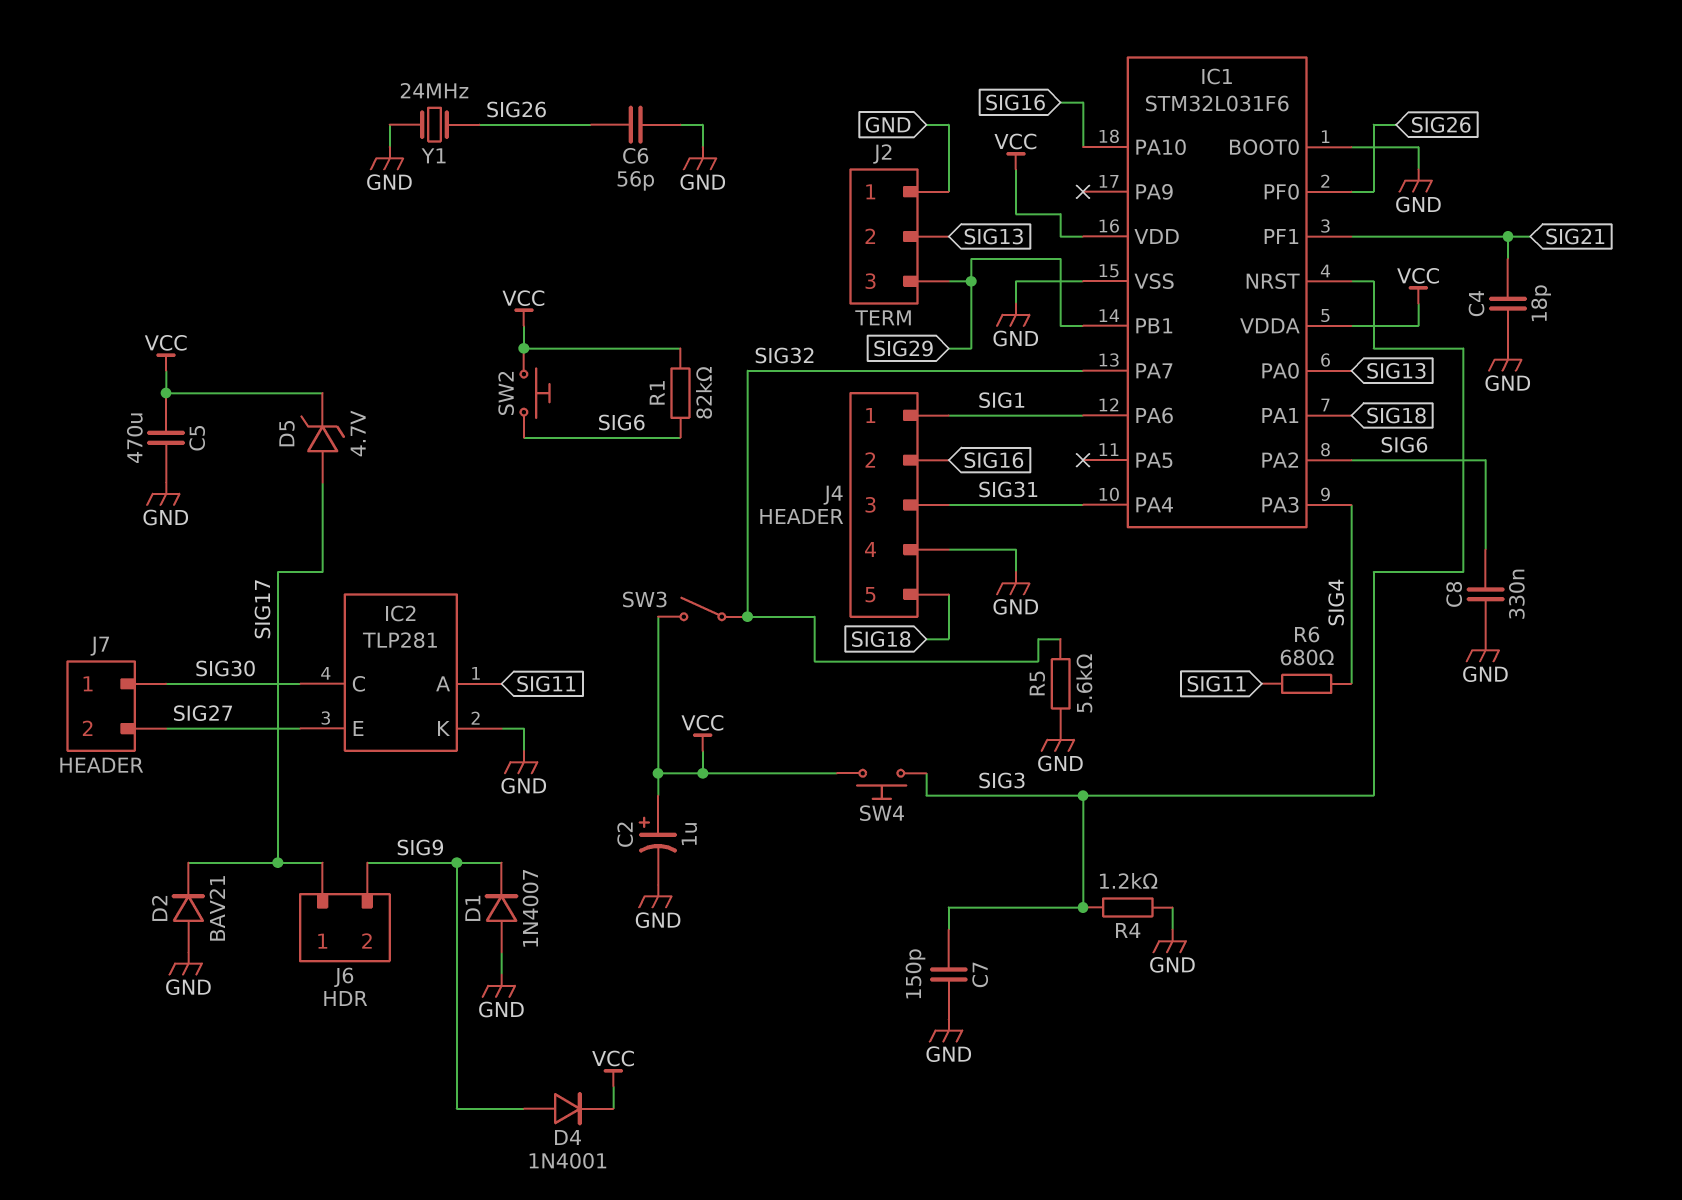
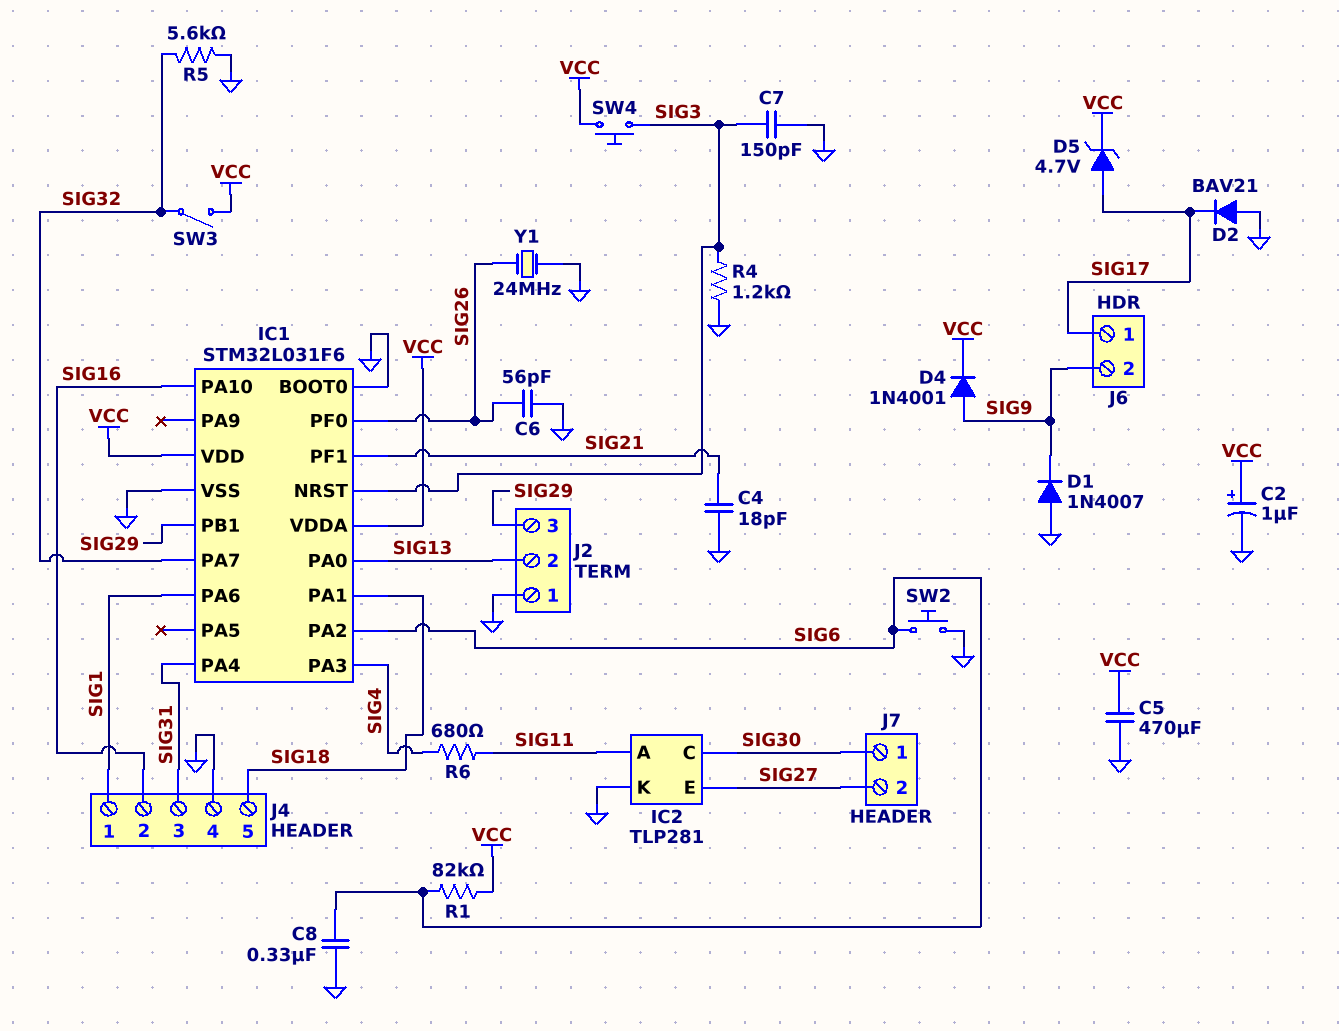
SW2: button (SIG6, VCC) -> button (GND, SIG6)

